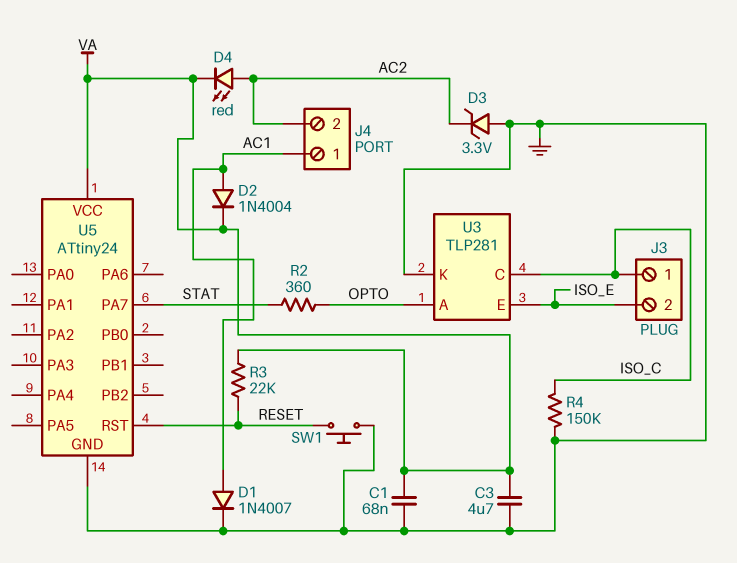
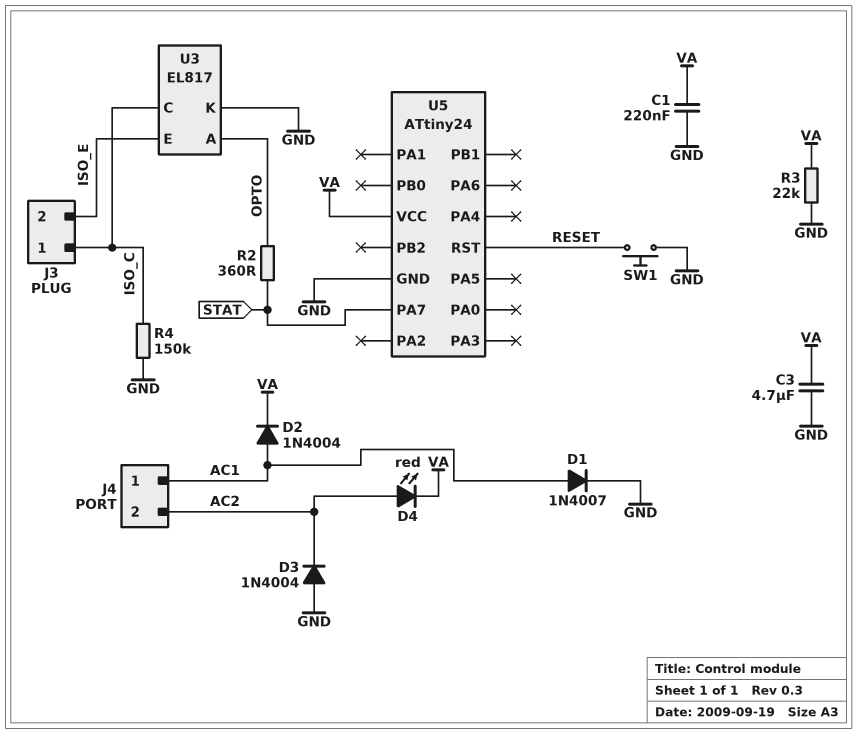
C1: 68nF (GND, VA) -> 220nF (GND, VA)
D3: zener 3.3V (A GND, K AC2) -> diode 1N4004 (A GND, K AC2)
R3: 22k (RESET, VA) -> 22k (GND, VA)
U3: TLP281 -> EL817

